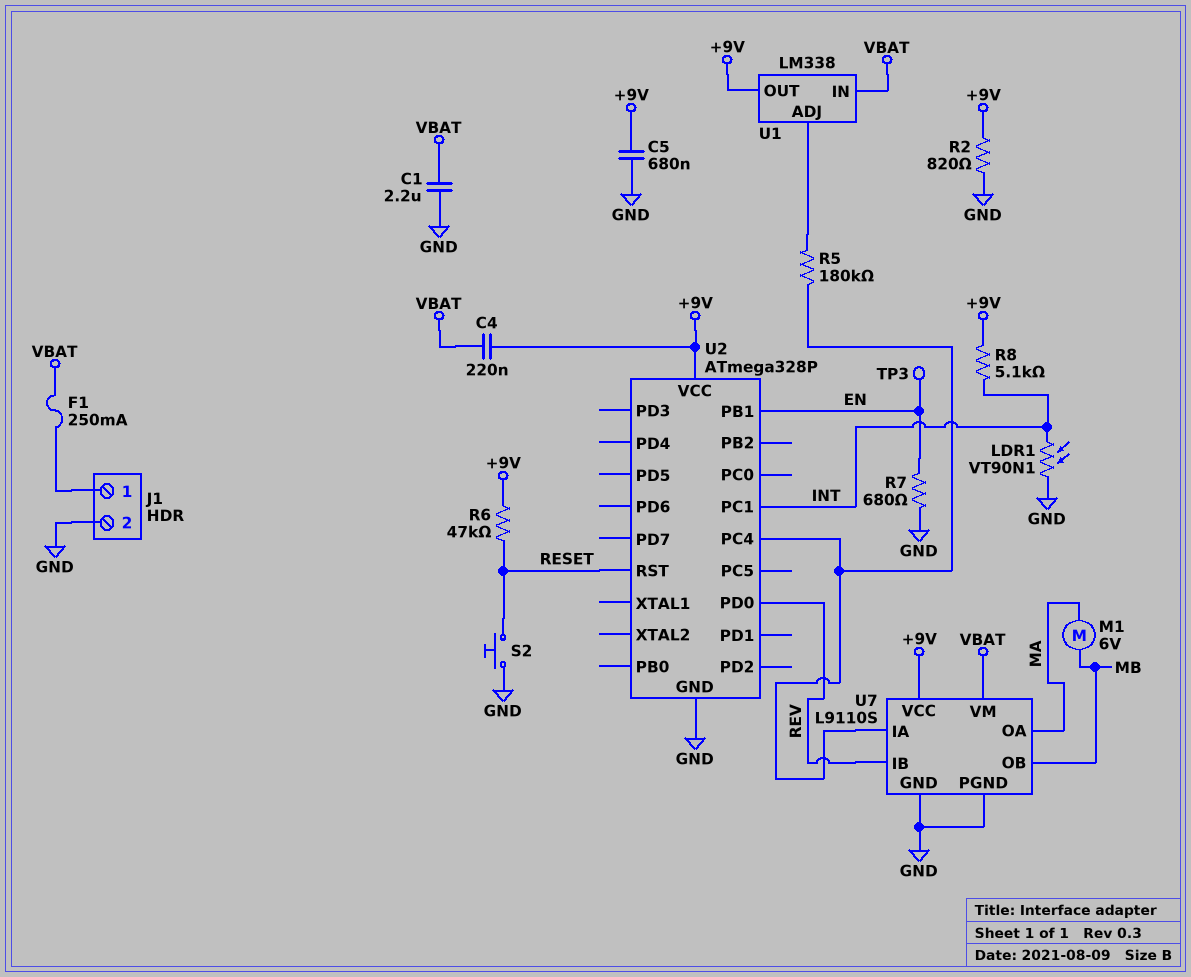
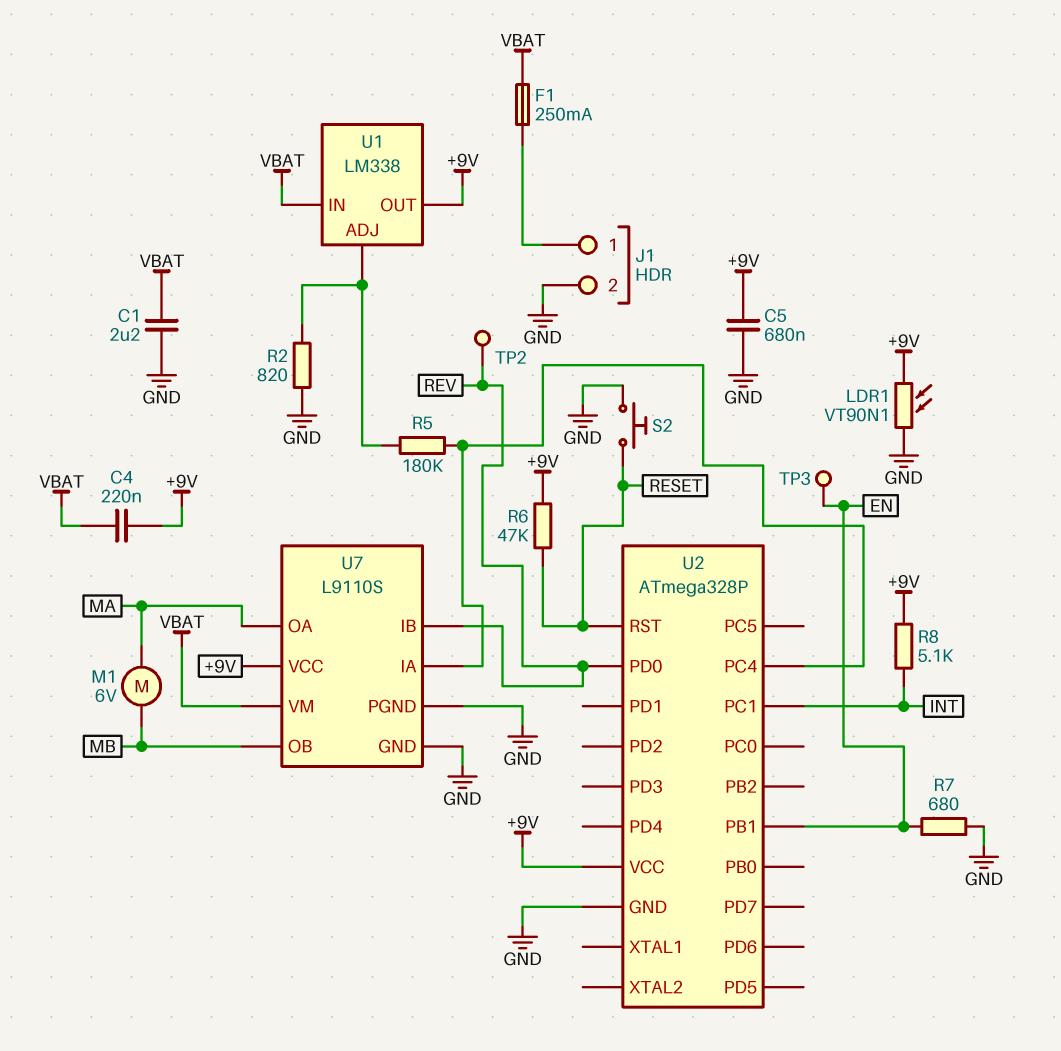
LDR1: VT90N1 (GND, INT) -> VT90N1 (+9V, GND)
R2: 820 (+9V, GND) -> 820 (GND, U1/ADJ)
TP2: none -> test point (REV)

